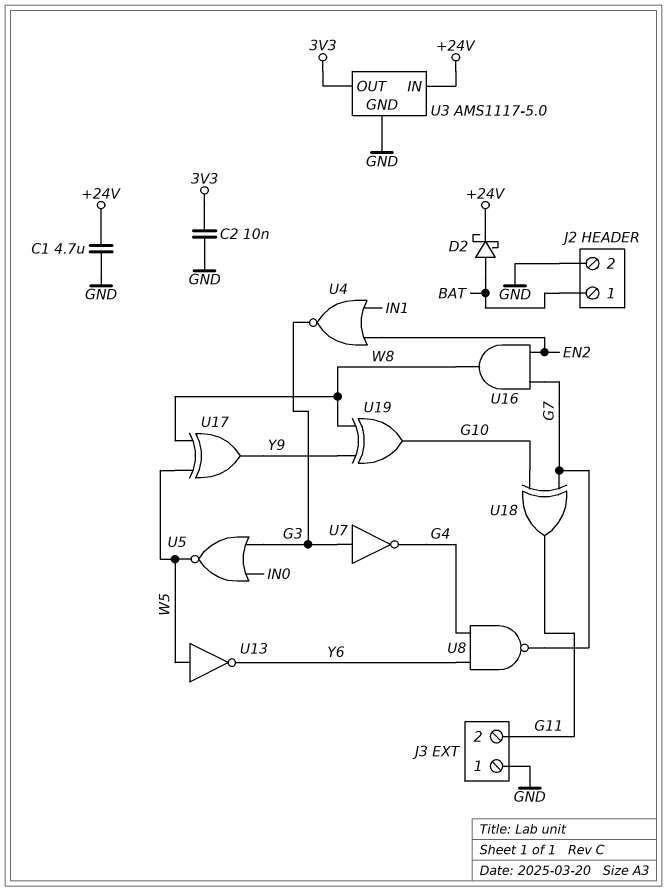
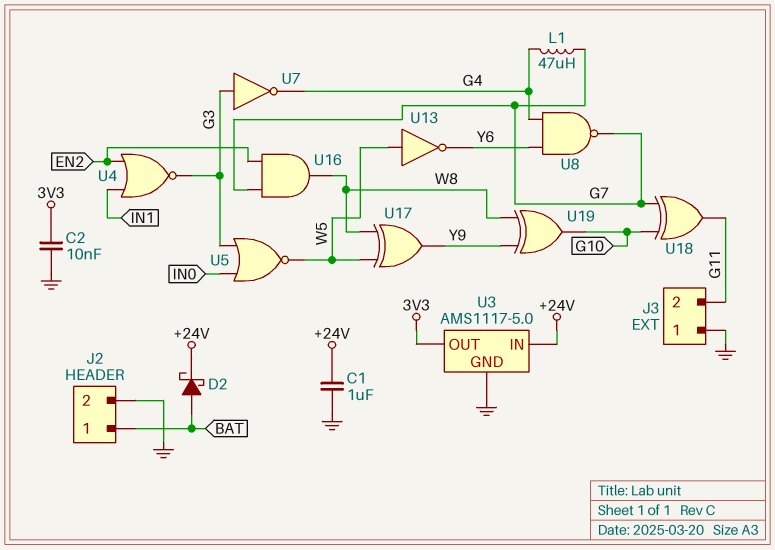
C1: 4.7uF (+24V, GND) -> 1uF (+24V, GND)
L1: none -> 47uH (G4, G7)

